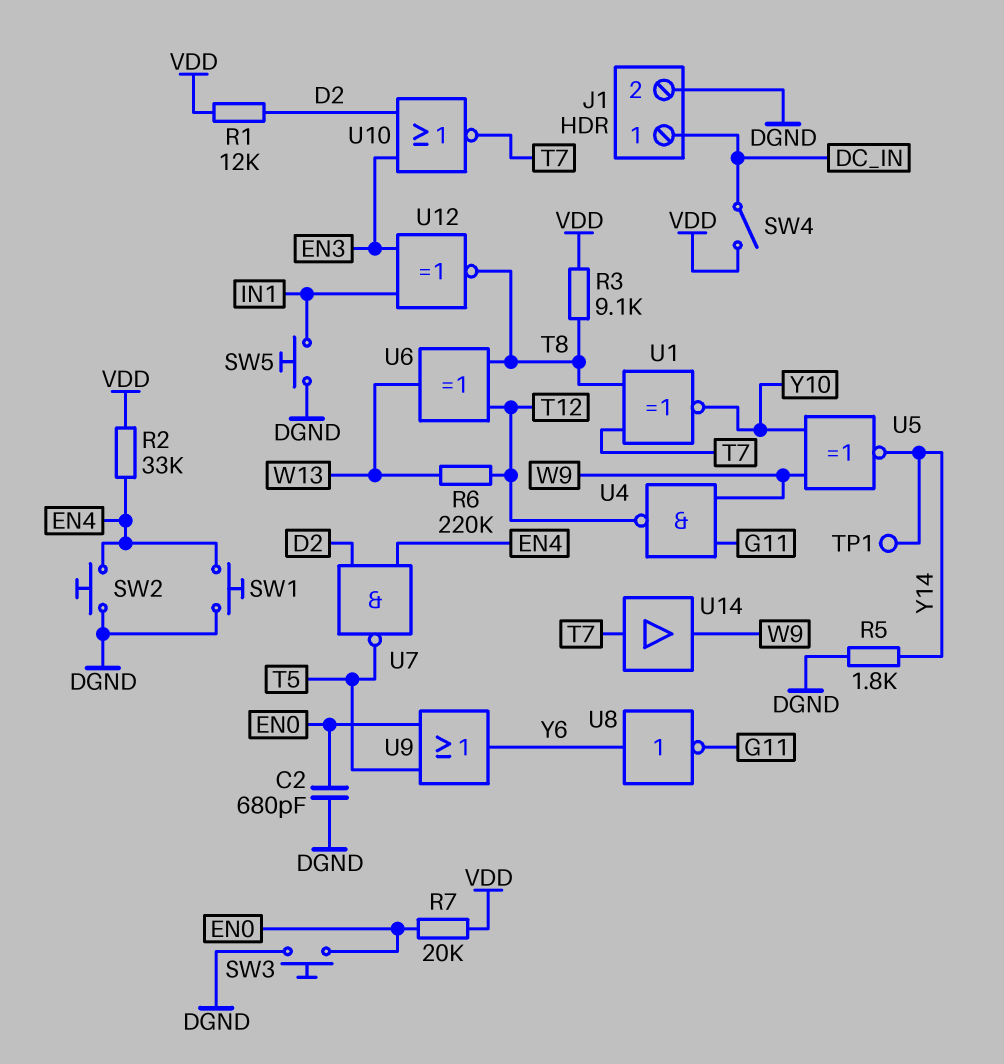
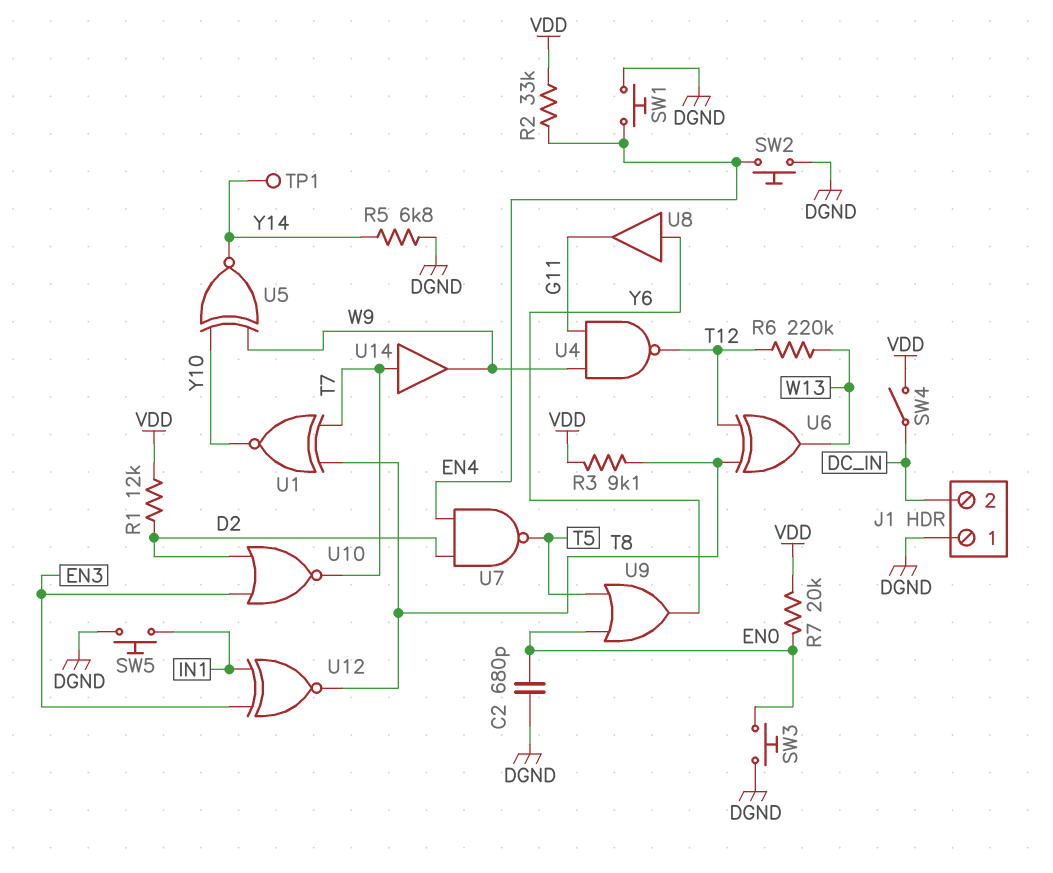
J1 pin 1: DC_IN -> DGND
J1 pin 2: DGND -> DC_IN
R5: 1.8k (DGND, Y14) -> 6.8k (DGND, Y14)
U8: NOT (in Y6, out G11) -> buffer (in Y6, out G11)

